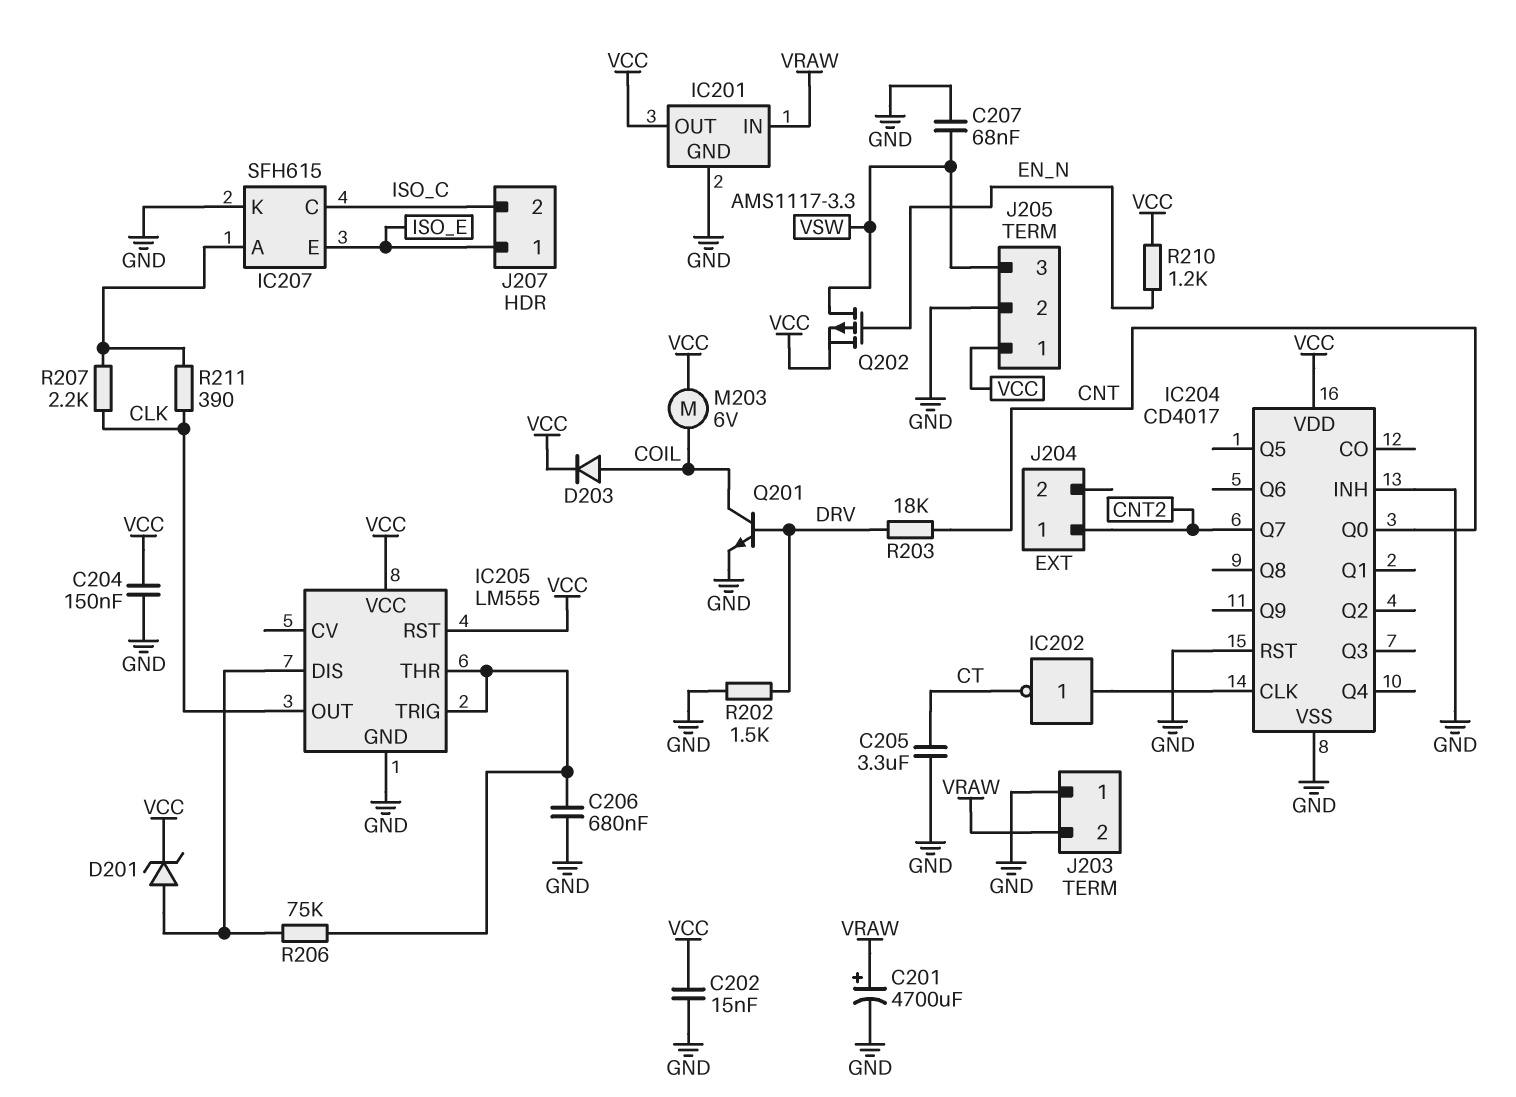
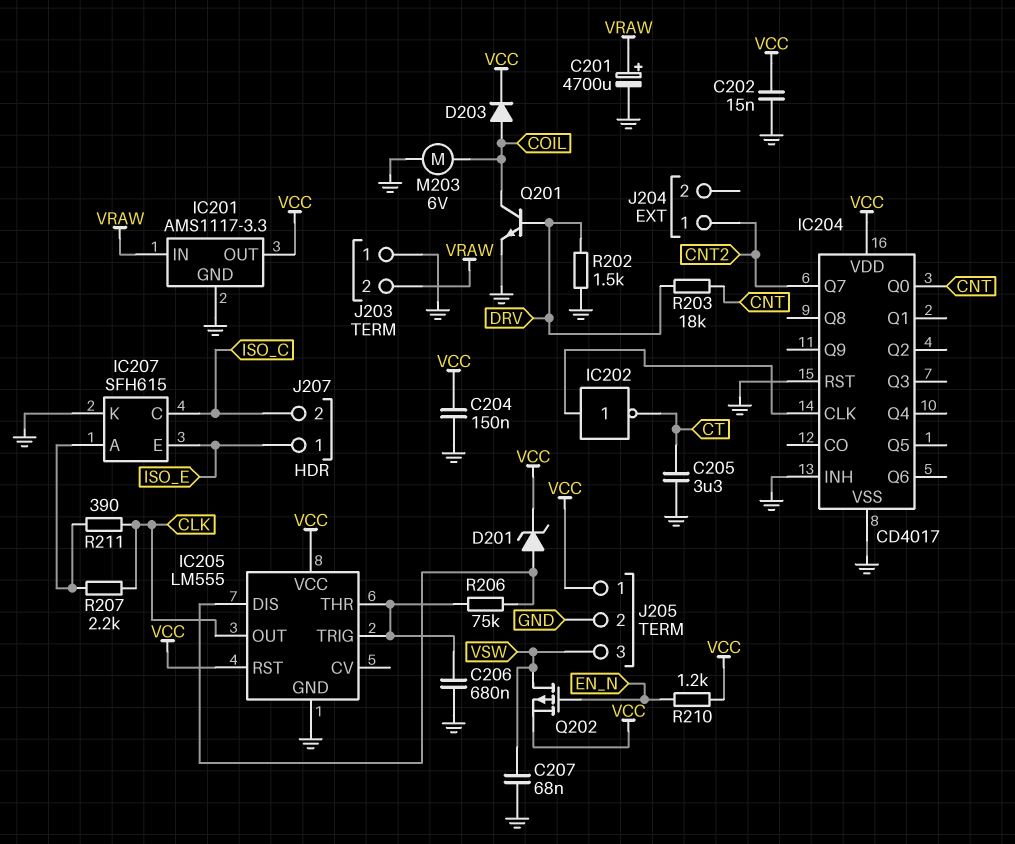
M203: motor 6V (COIL, VCC) -> motor 6V (COIL, GND)

